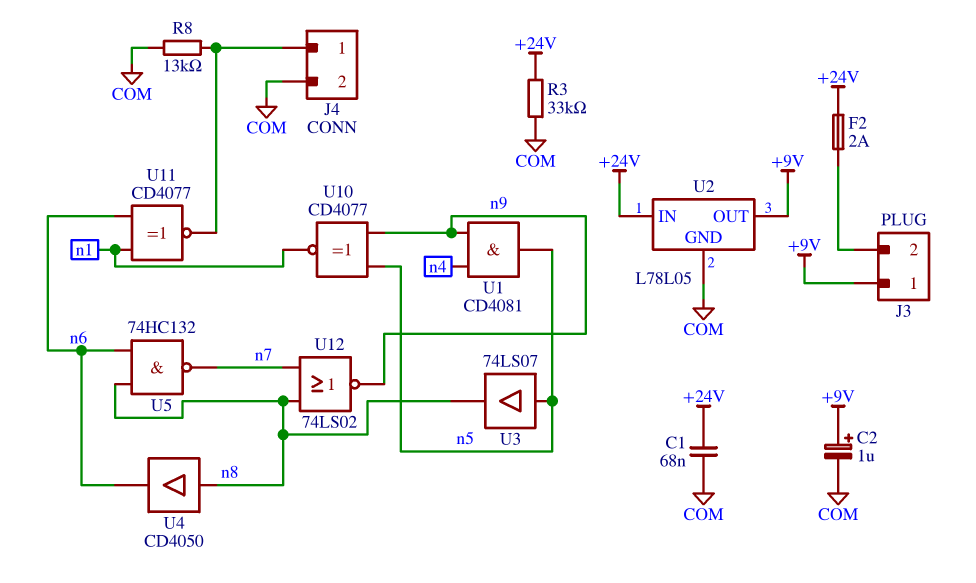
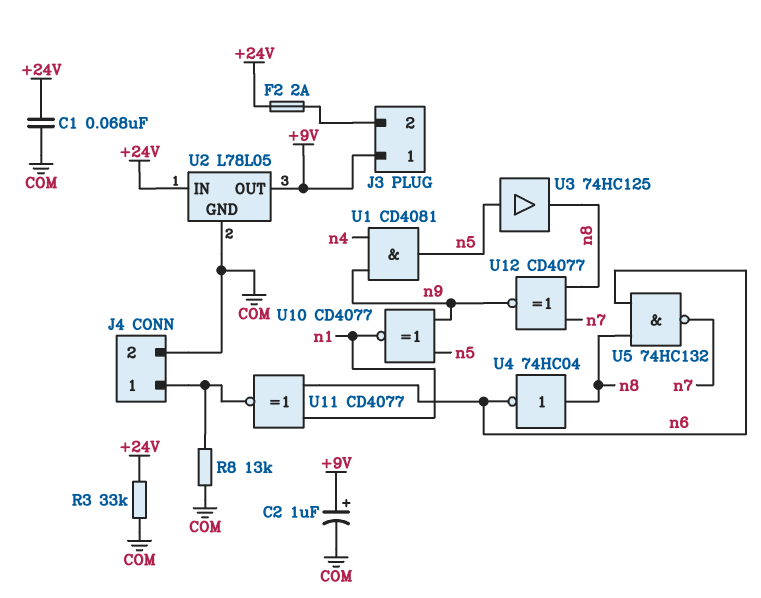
U3: buffer 74LS07 (in n5, out n8) -> buffer 74HC125 (in n5, out n8)
U4: buffer CD4050 (in n8, out n6) -> NOT 74HC04 (in n8, out n6)
U12: NOR 74LS02 (in n7, in n8, out n9) -> XNOR CD4077 (in n7, in n8, out n9)

